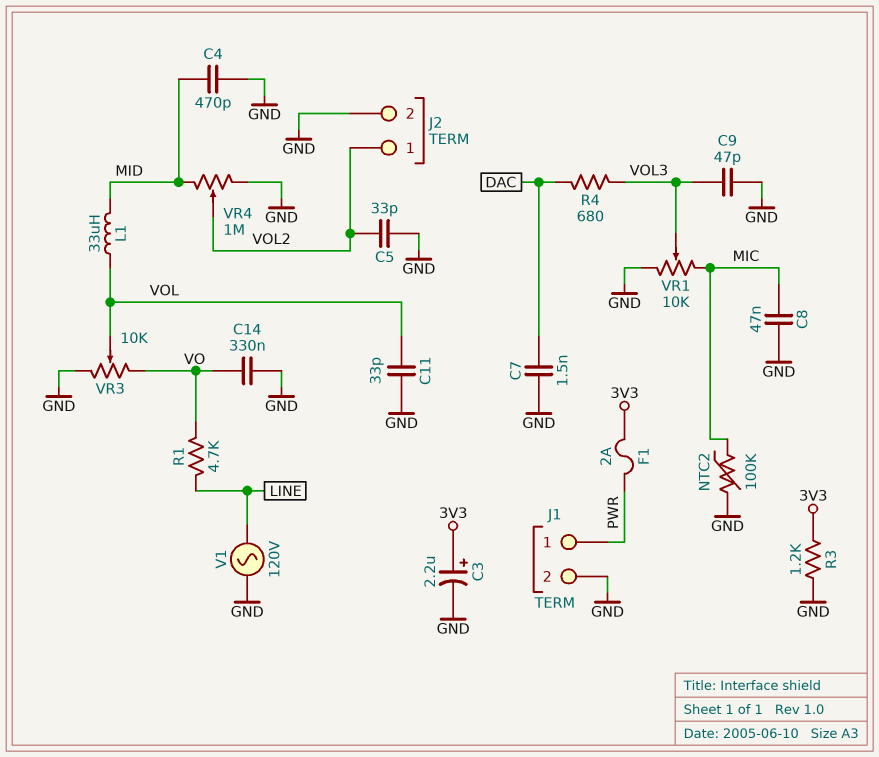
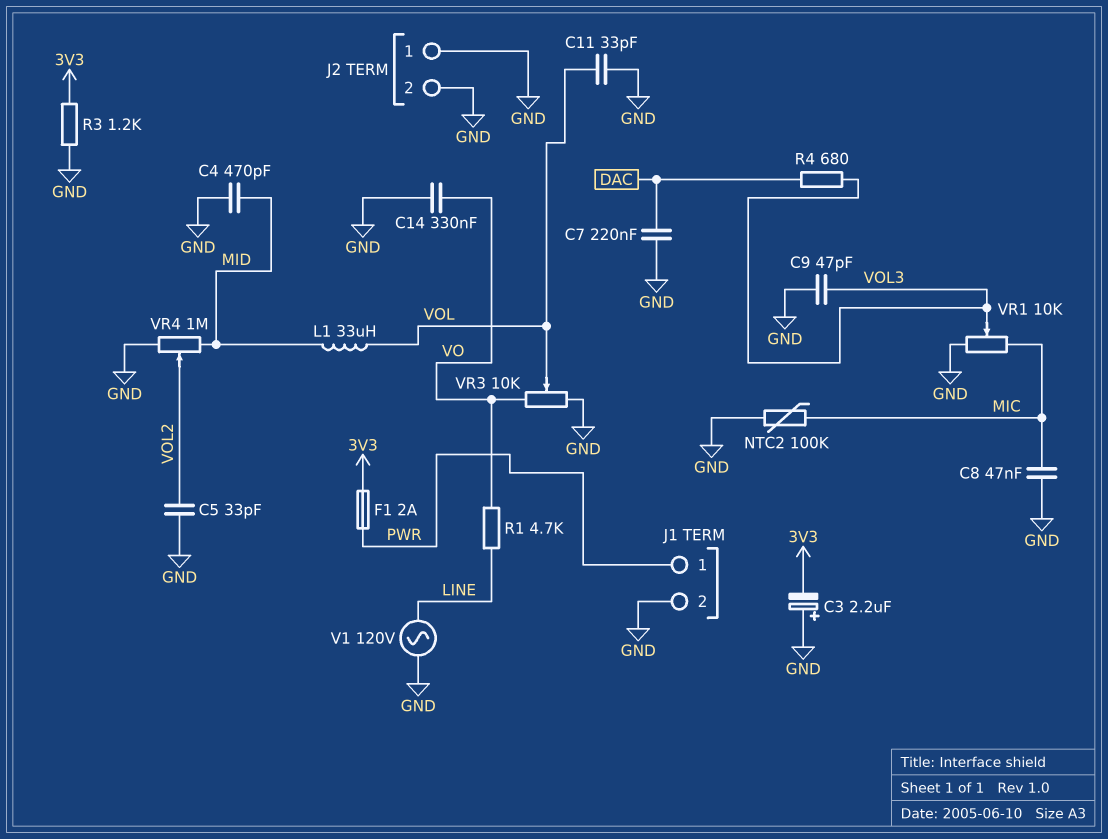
C3: 2.2uF (plus 3V3, minus GND) -> 2.2uF (plus GND, minus 3V3)
C7: 1.5nF (DAC, GND) -> 220nF (DAC, GND)
J2 pin 1: VOL2 -> GND

